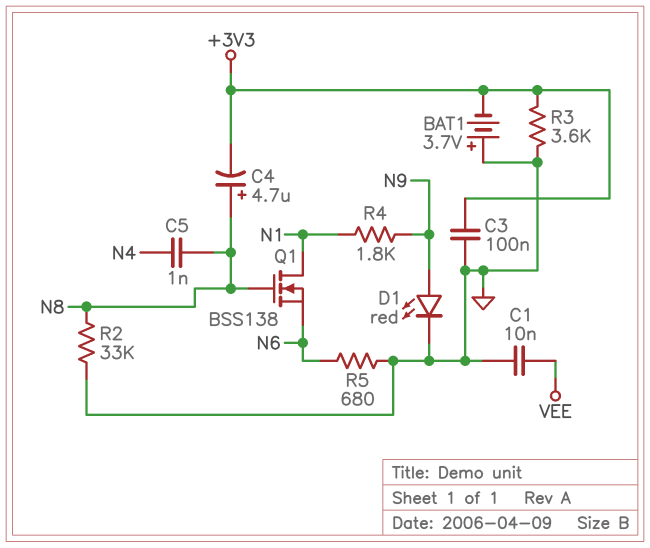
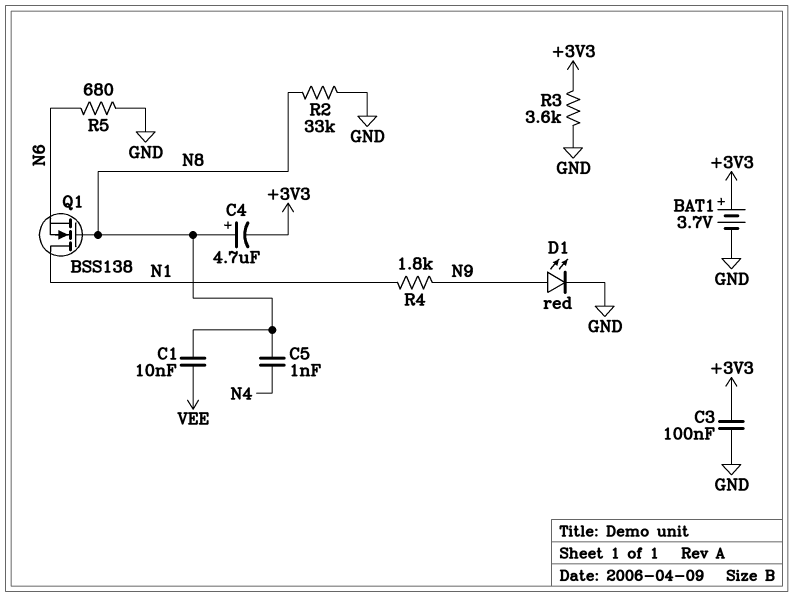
BAT1: 3.7V (plus GND, minus +3V3) -> 3.7V (plus +3V3, minus GND)
C1: 10nF (GND, VEE) -> 10nF (N8, VEE)

